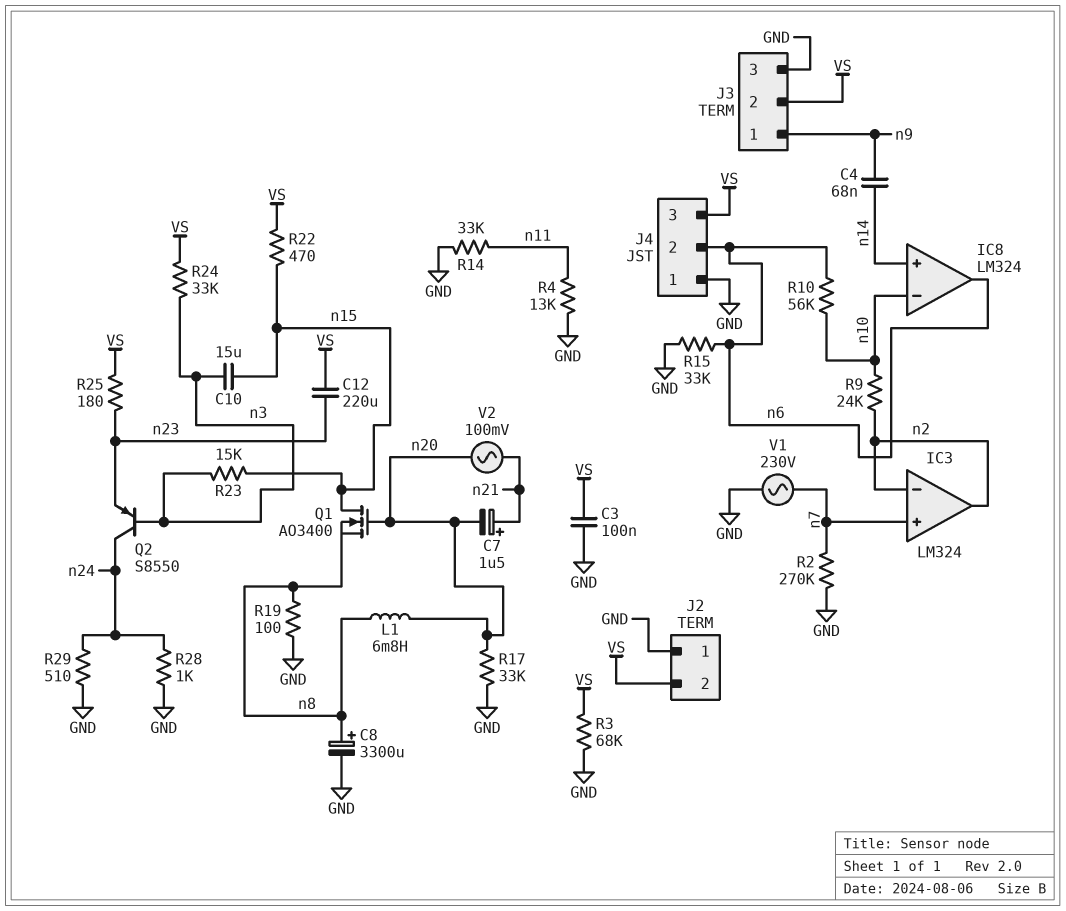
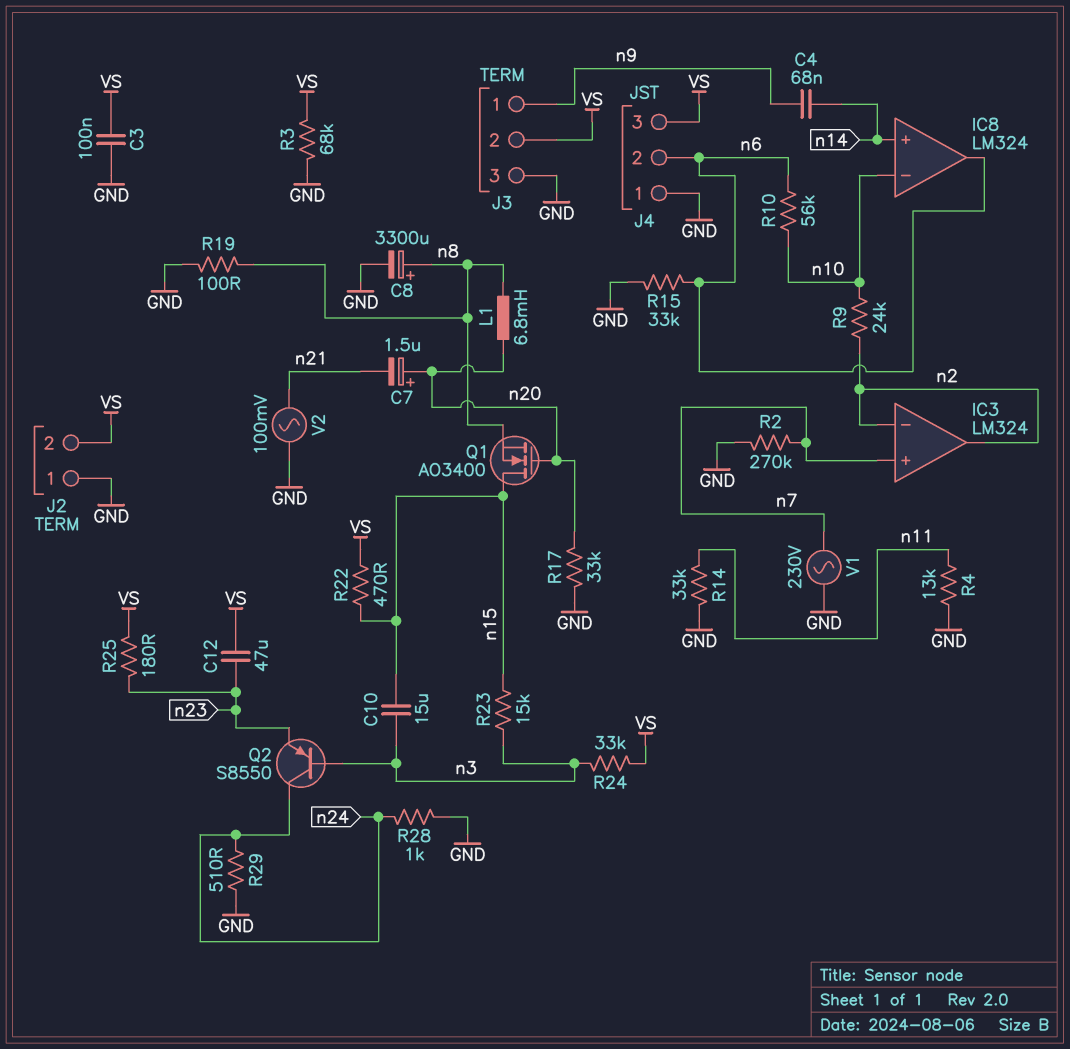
C7: 1.5uF (plus n21, minus n20) -> 1.5uF (plus n20, minus n21)
C12: 220uF (VS, n23) -> 47uF (VS, n23)
V2: AC 100mV (n20, n21) -> AC 100mV (GND, n21)

